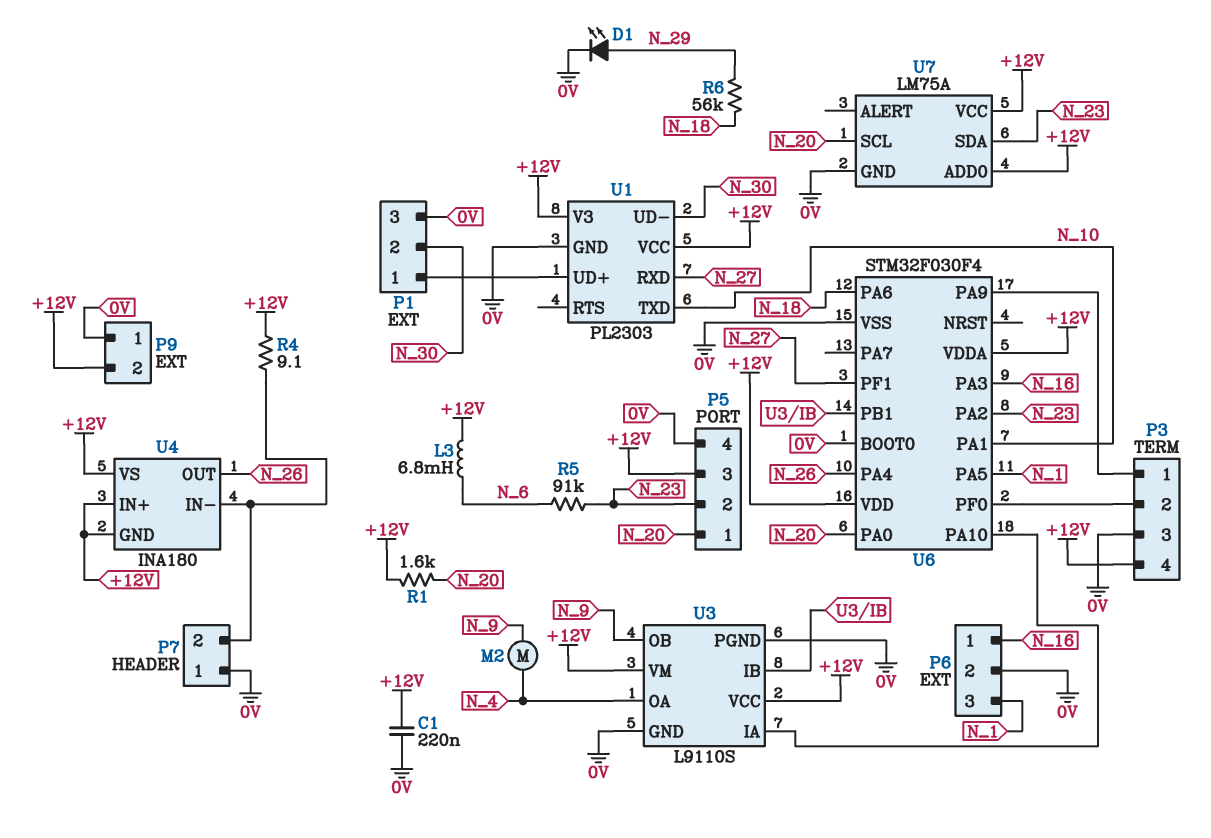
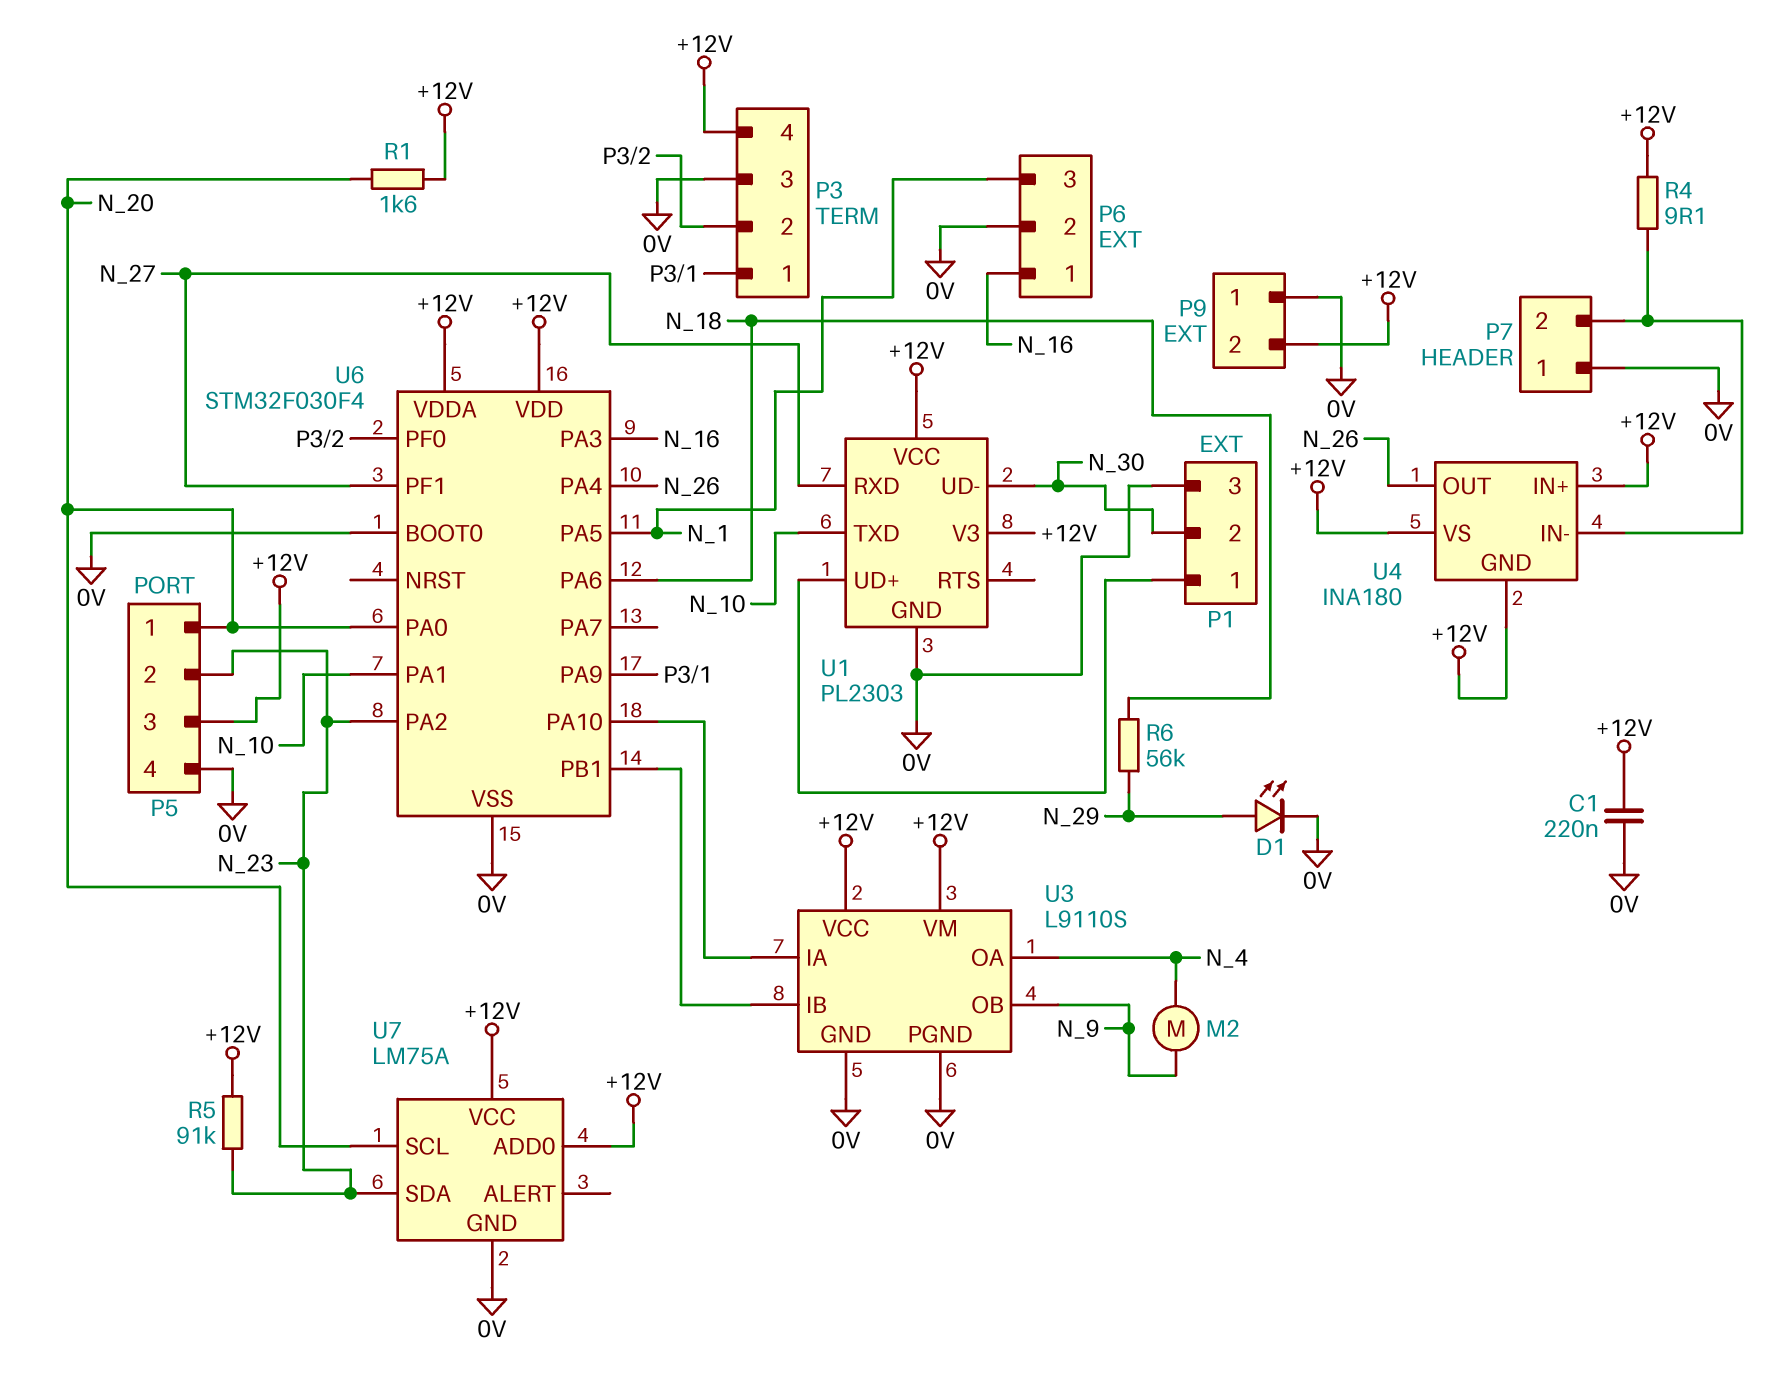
L3: 6.8mH (+12V, N_6) -> none
R5: 91k (N_6, N_23) -> 91k (+12V, N_23)

